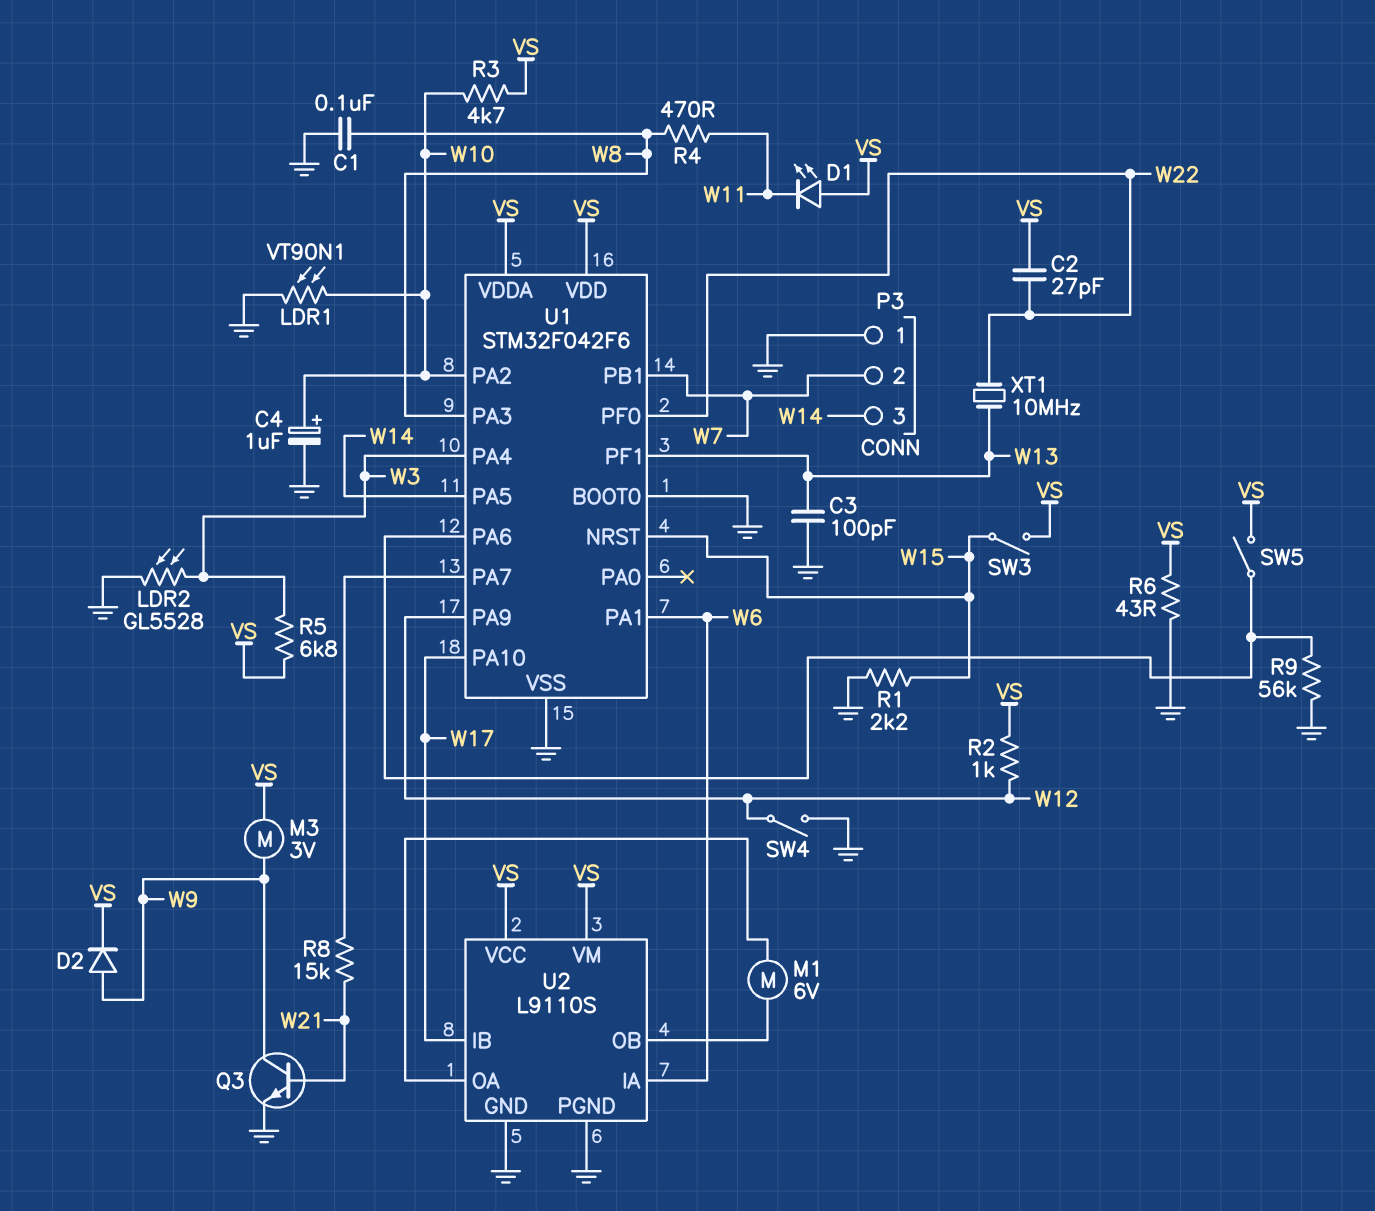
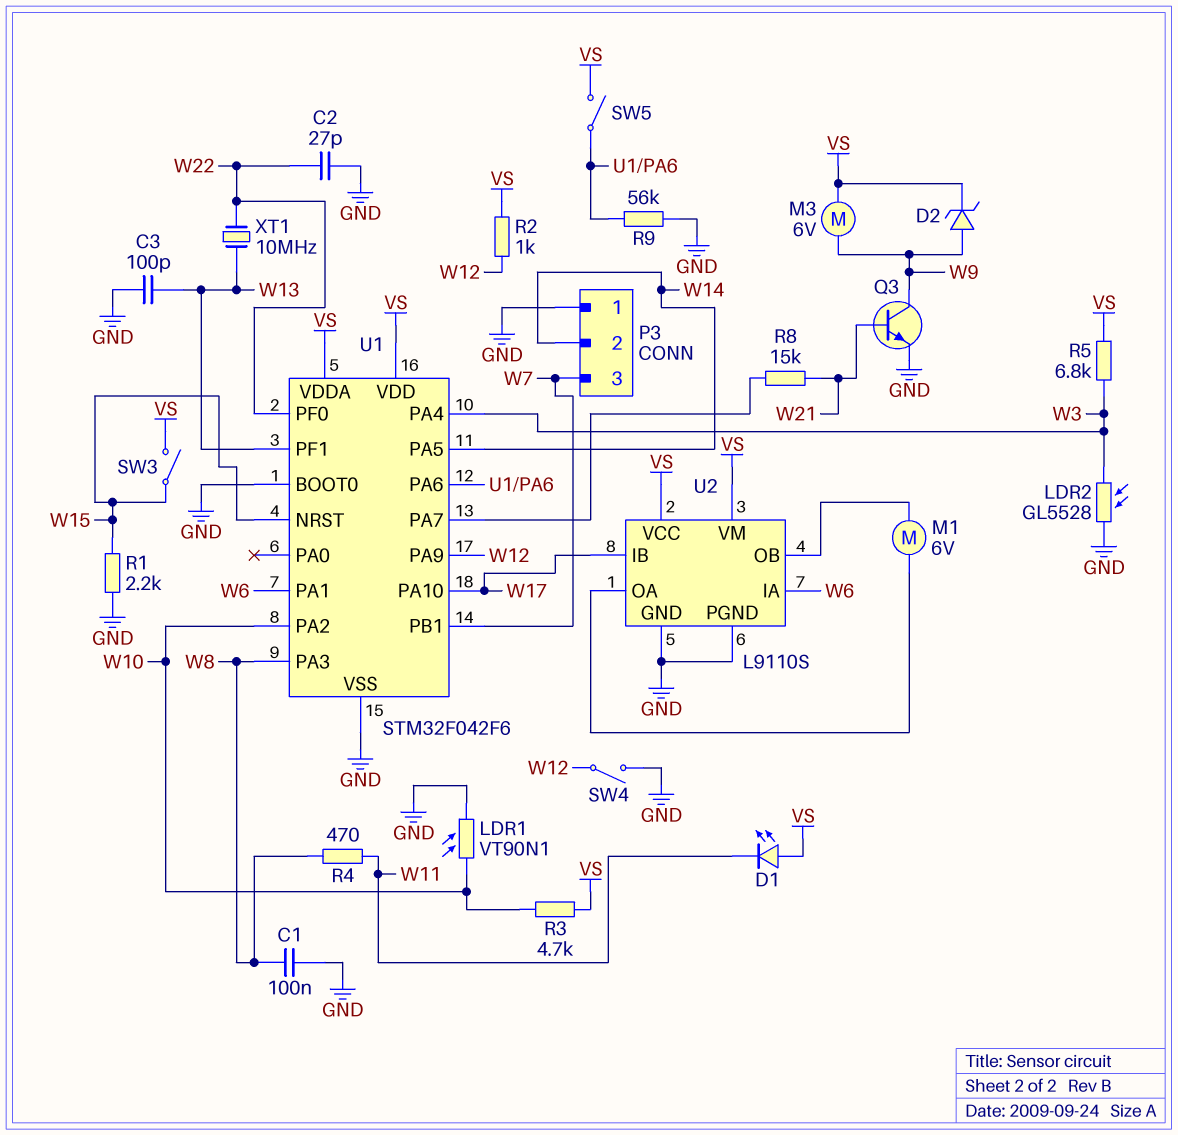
C2: 27pF (VS, W22) -> 27pF (GND, W22)
C4: 1uF (plus W10, minus GND) -> none
D2: diode (A W9, K VS) -> zener (A W9, K VS)
M3: motor 3V (VS, W9) -> motor 6V (VS, W9)
P3 pin 2: W7 -> W14
P3 pin 3: W14 -> W7
R6: 43 (GND, VS) -> none

